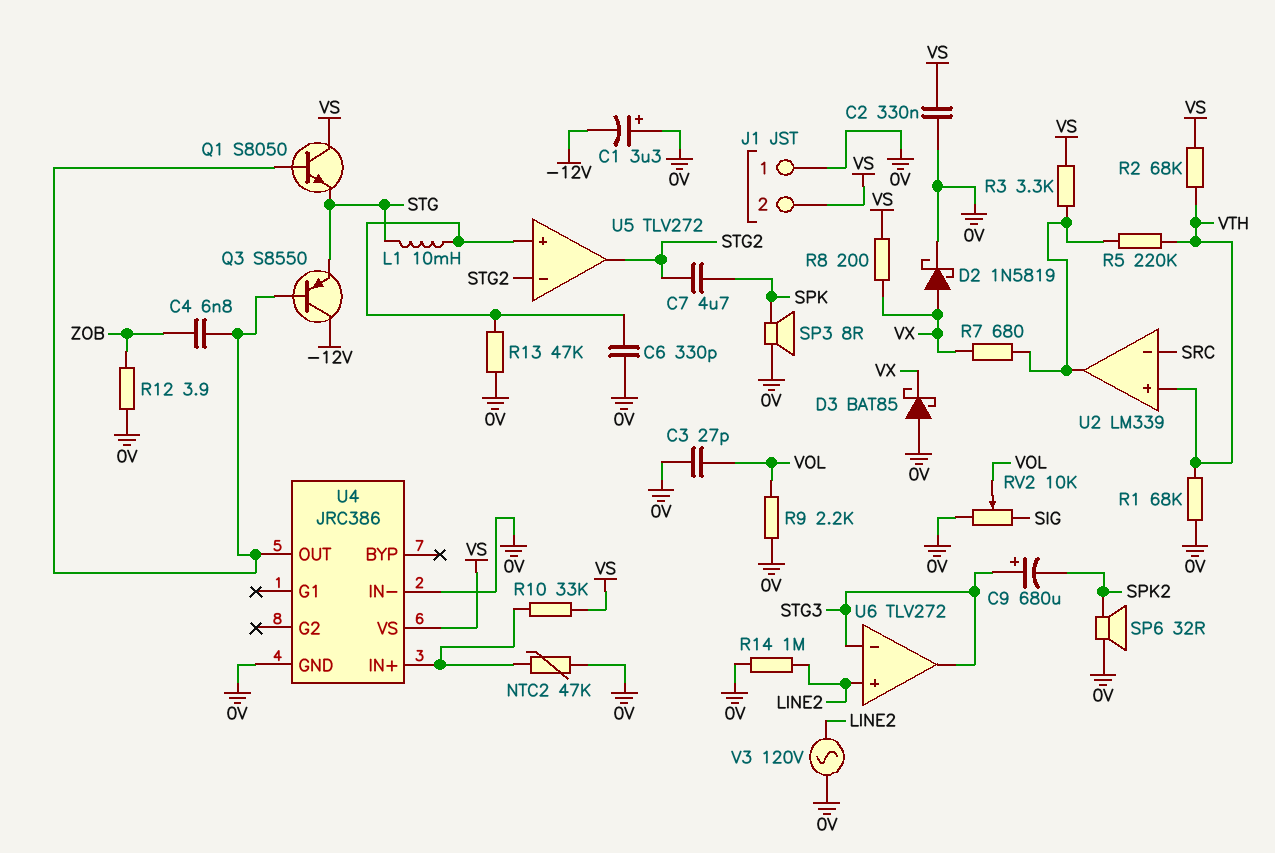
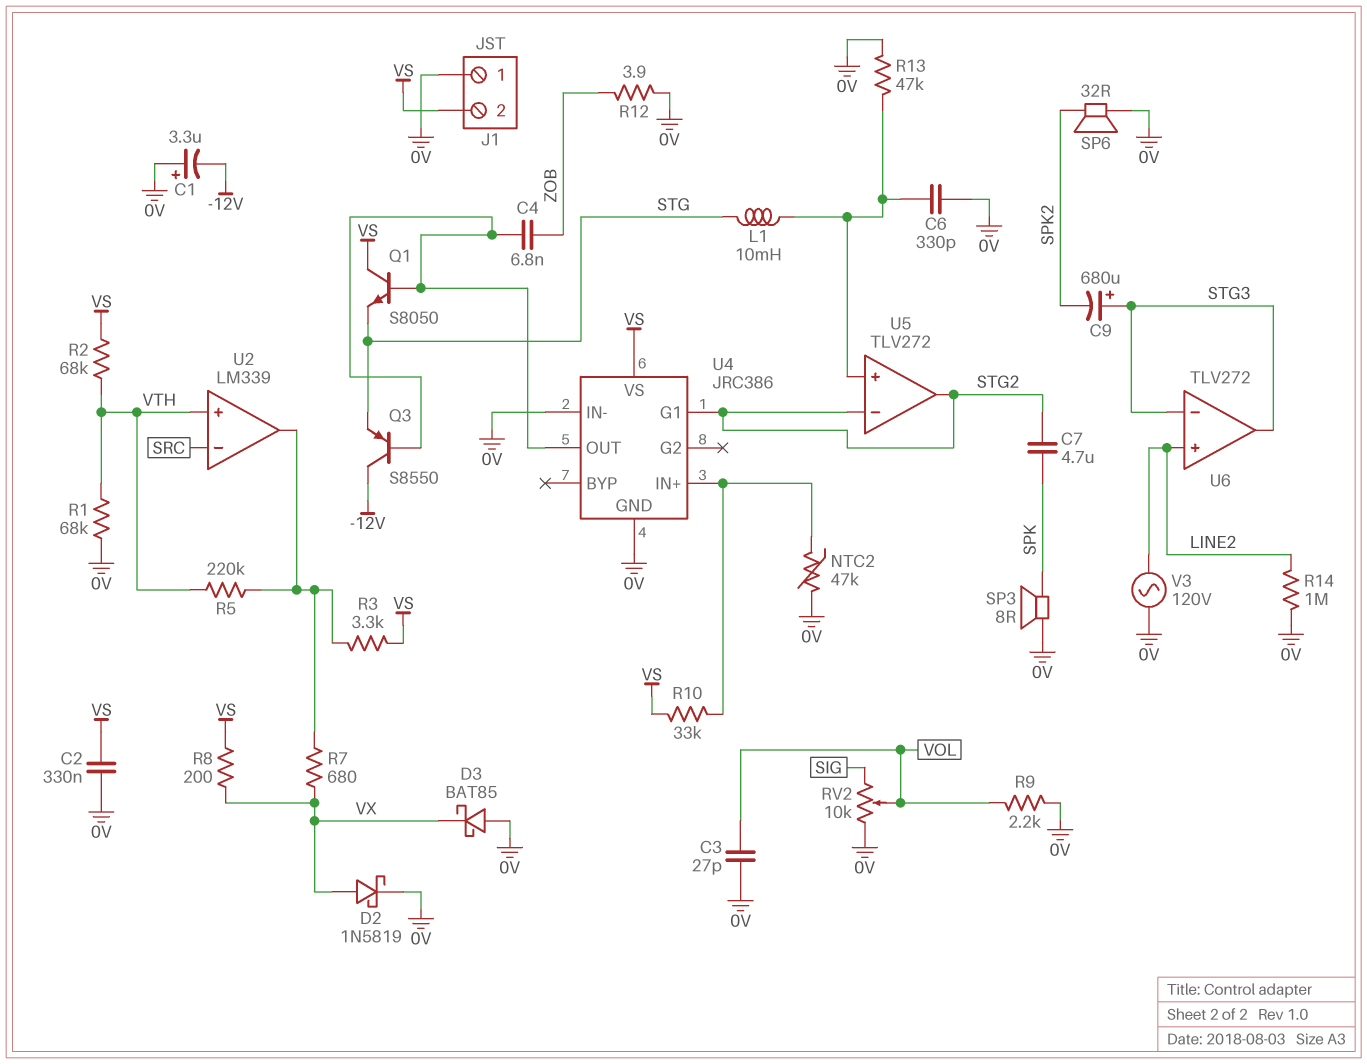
U4 pin G1: none -> STG2

